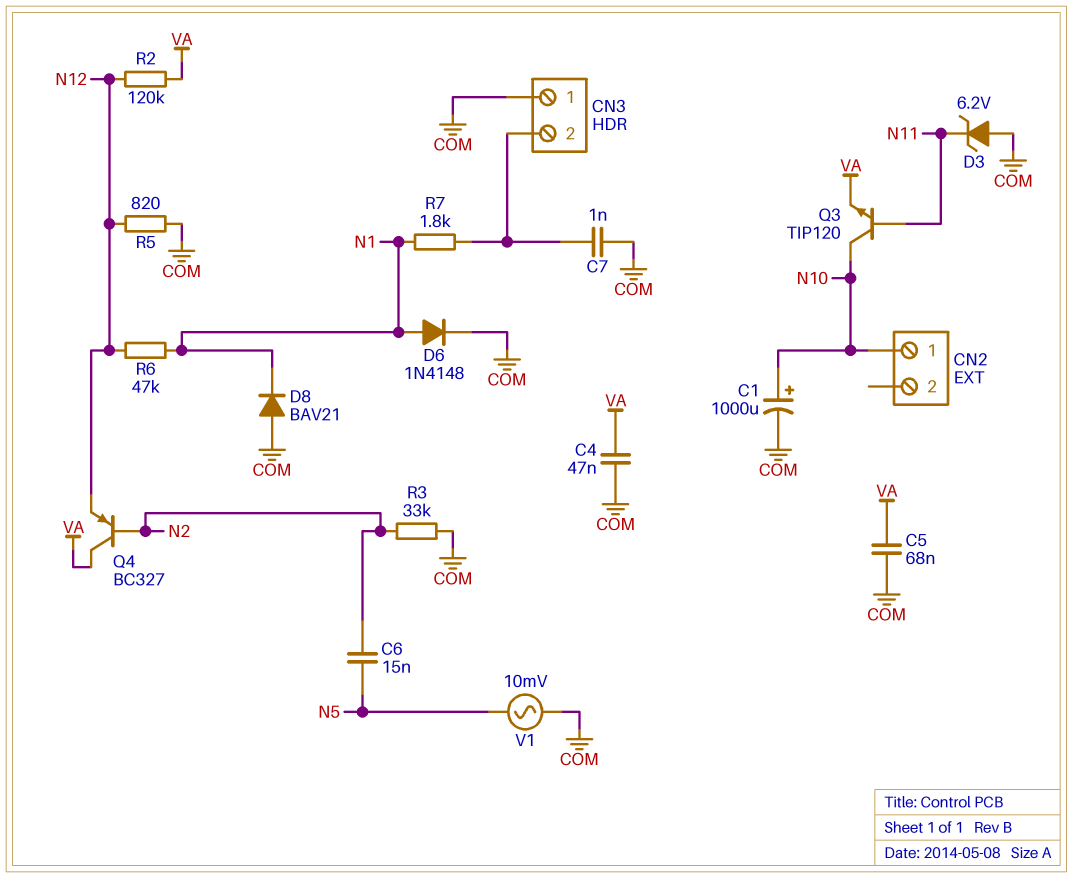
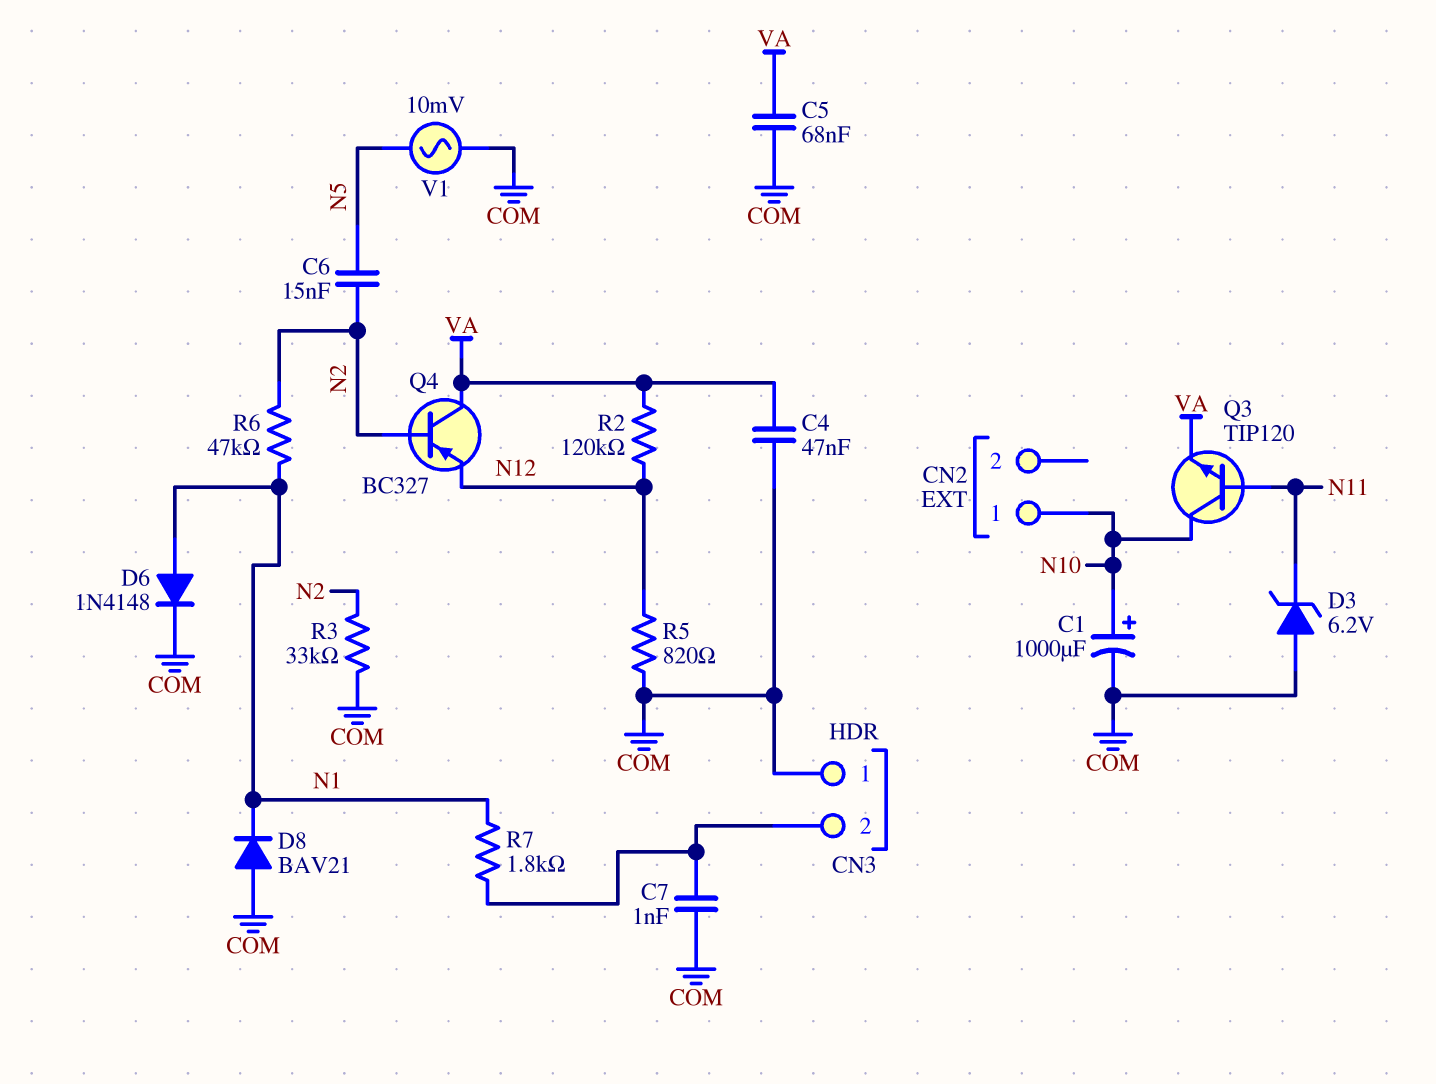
R6: 47k (N1, N12) -> 47k (N1, N2)

